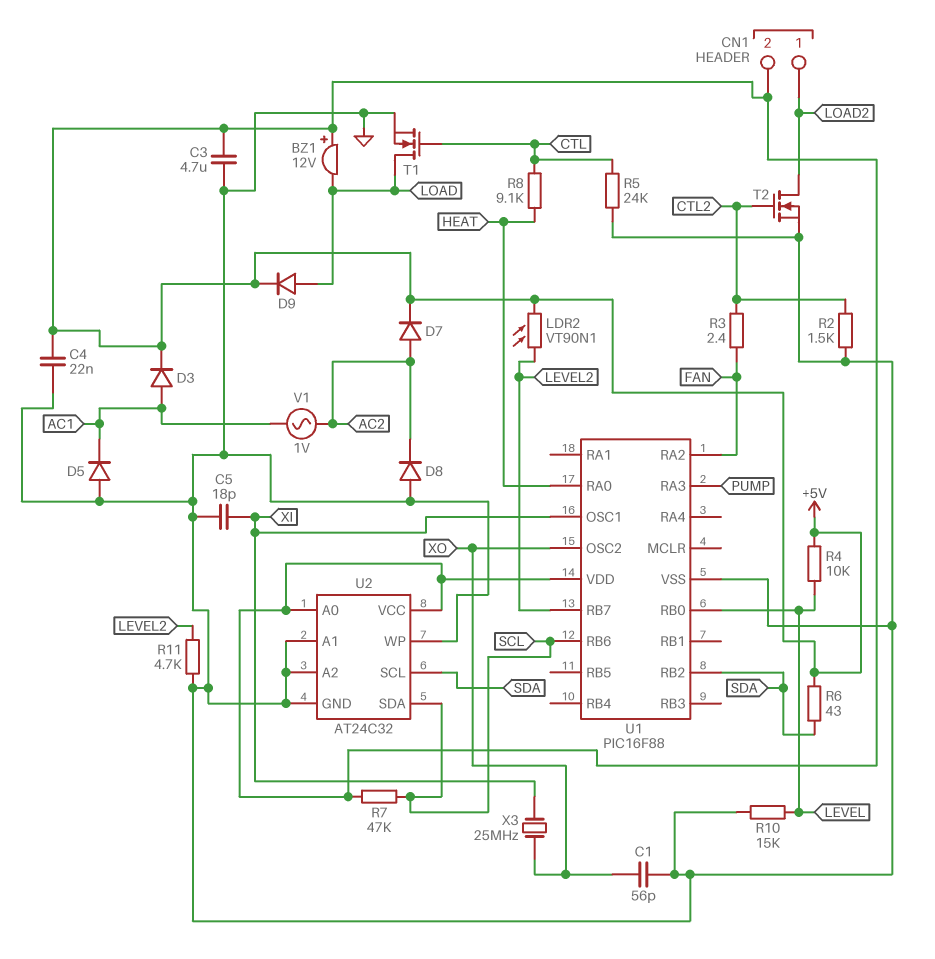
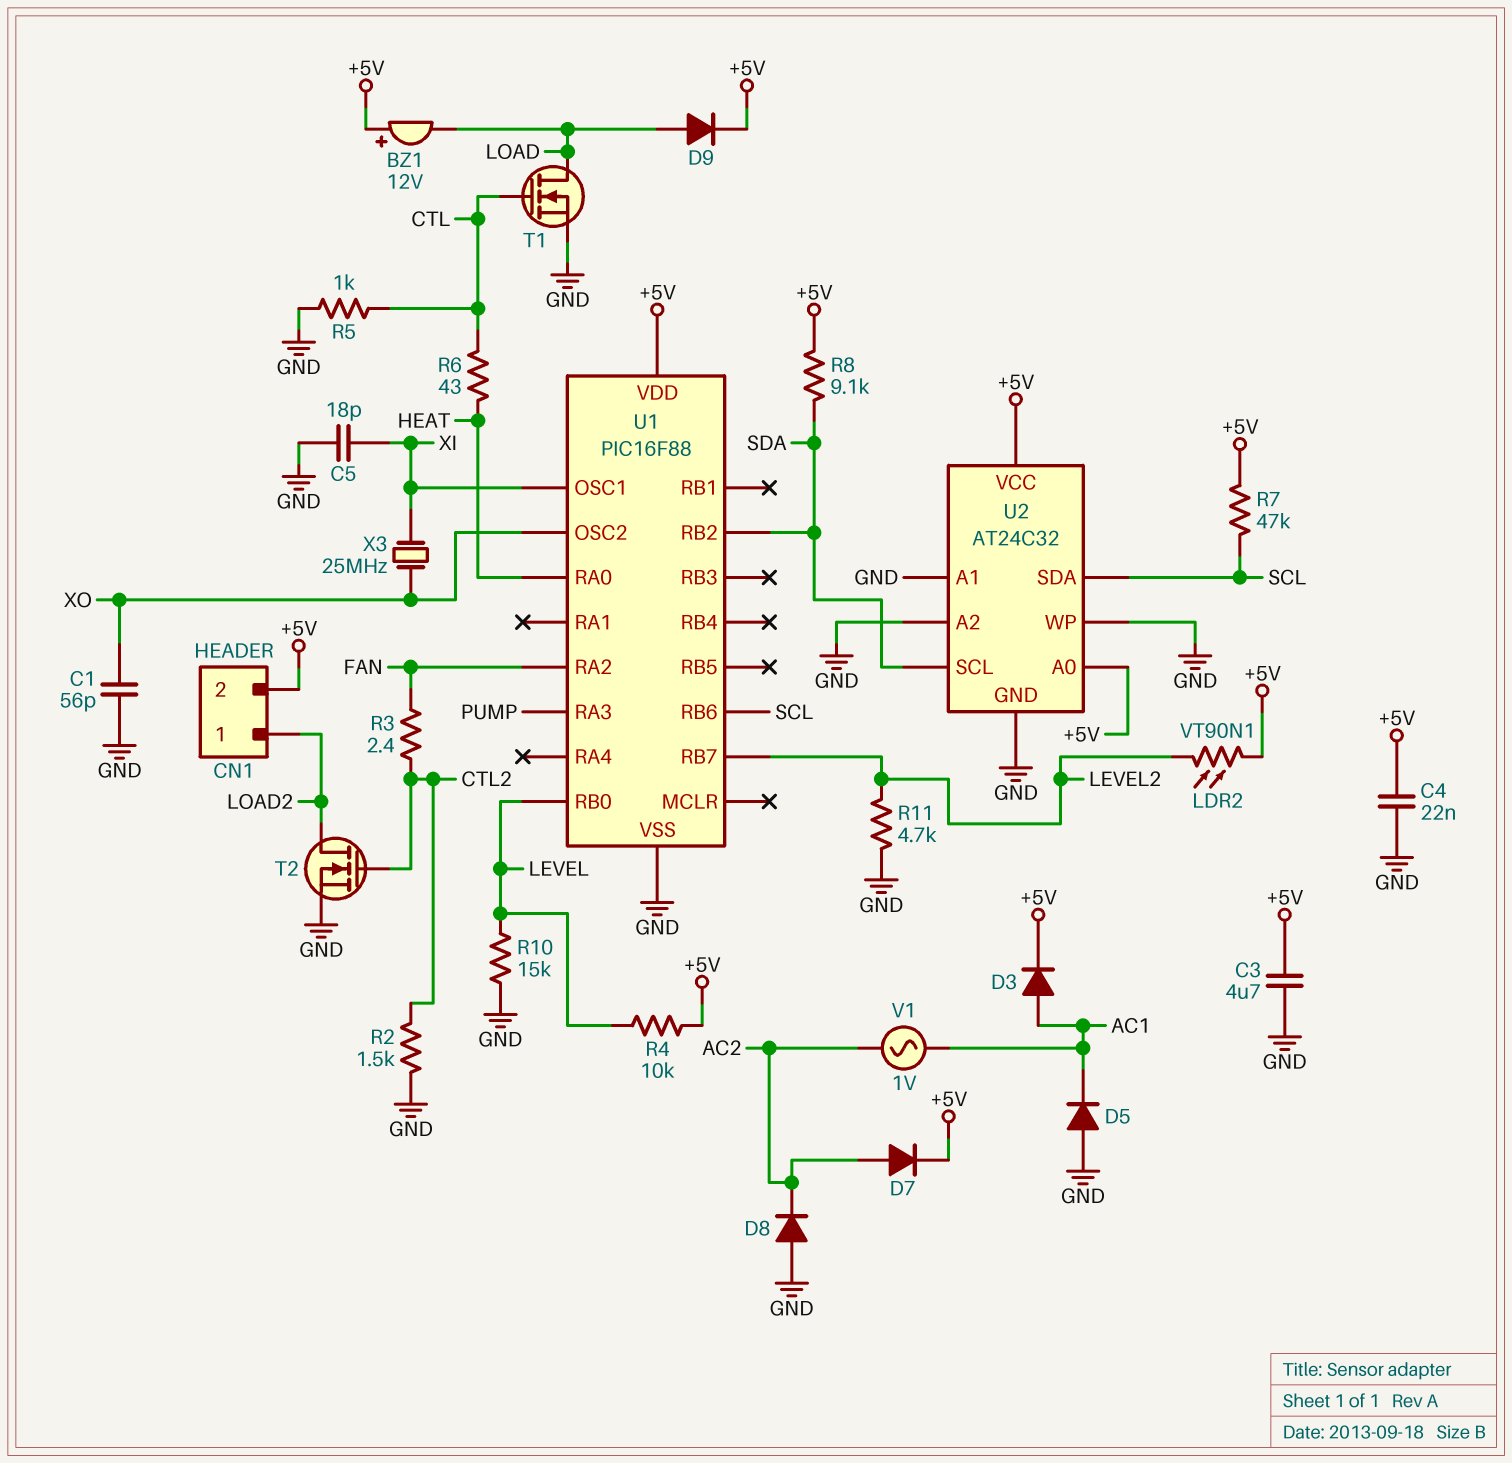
R5: 24k (CTL, GND) -> 1k (CTL, GND)
R6: 43 (+5V, SDA) -> 43 (CTL, HEAT)
R8: 9.1k (CTL, HEAT) -> 9.1k (+5V, SDA)

